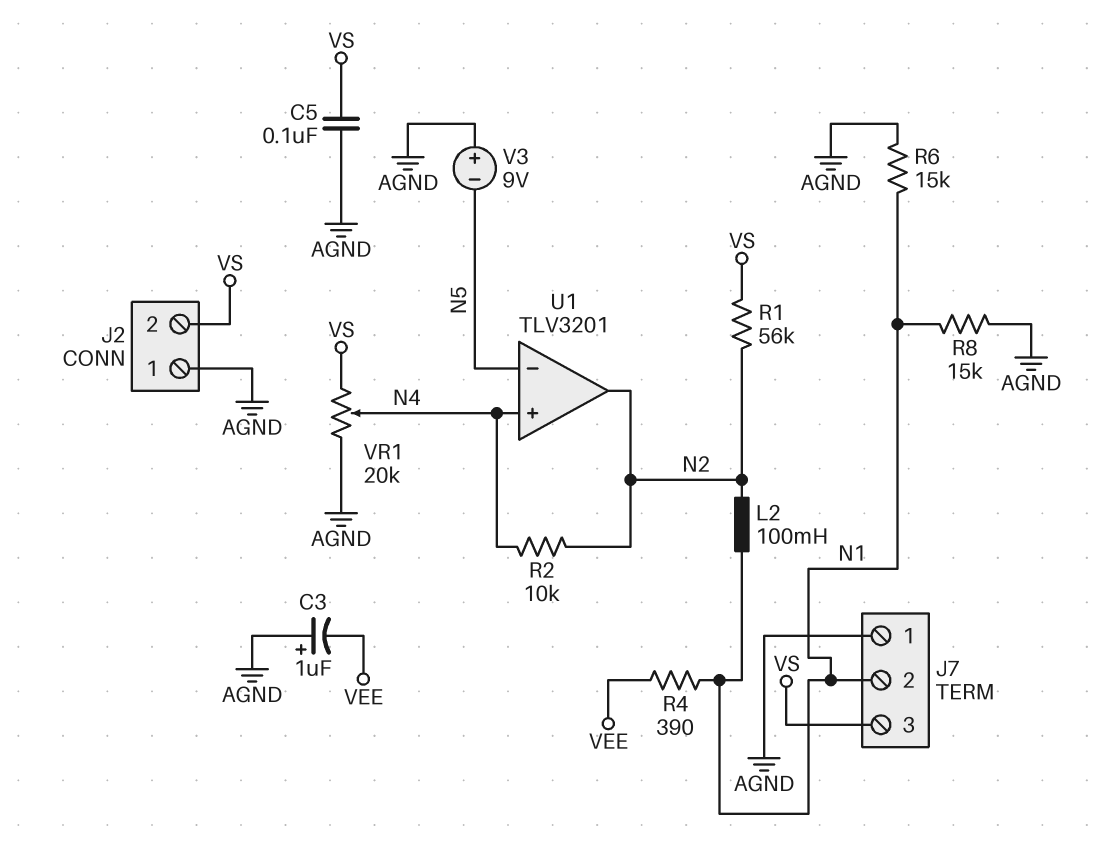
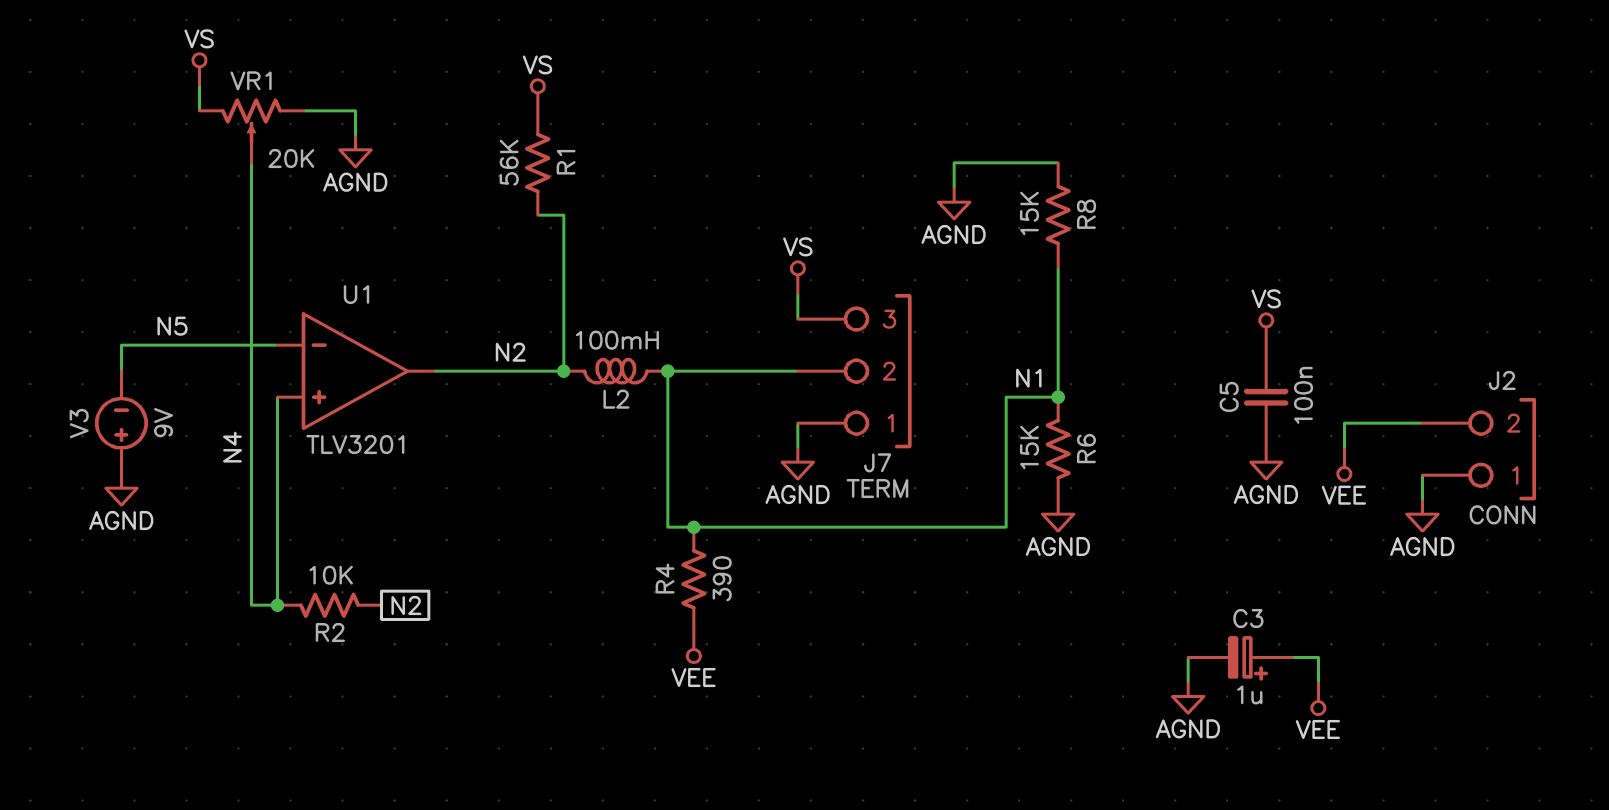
C3: 1uF (plus AGND, minus VEE) -> 1uF (plus VEE, minus AGND)
J2 pin 2: VS -> VEE

